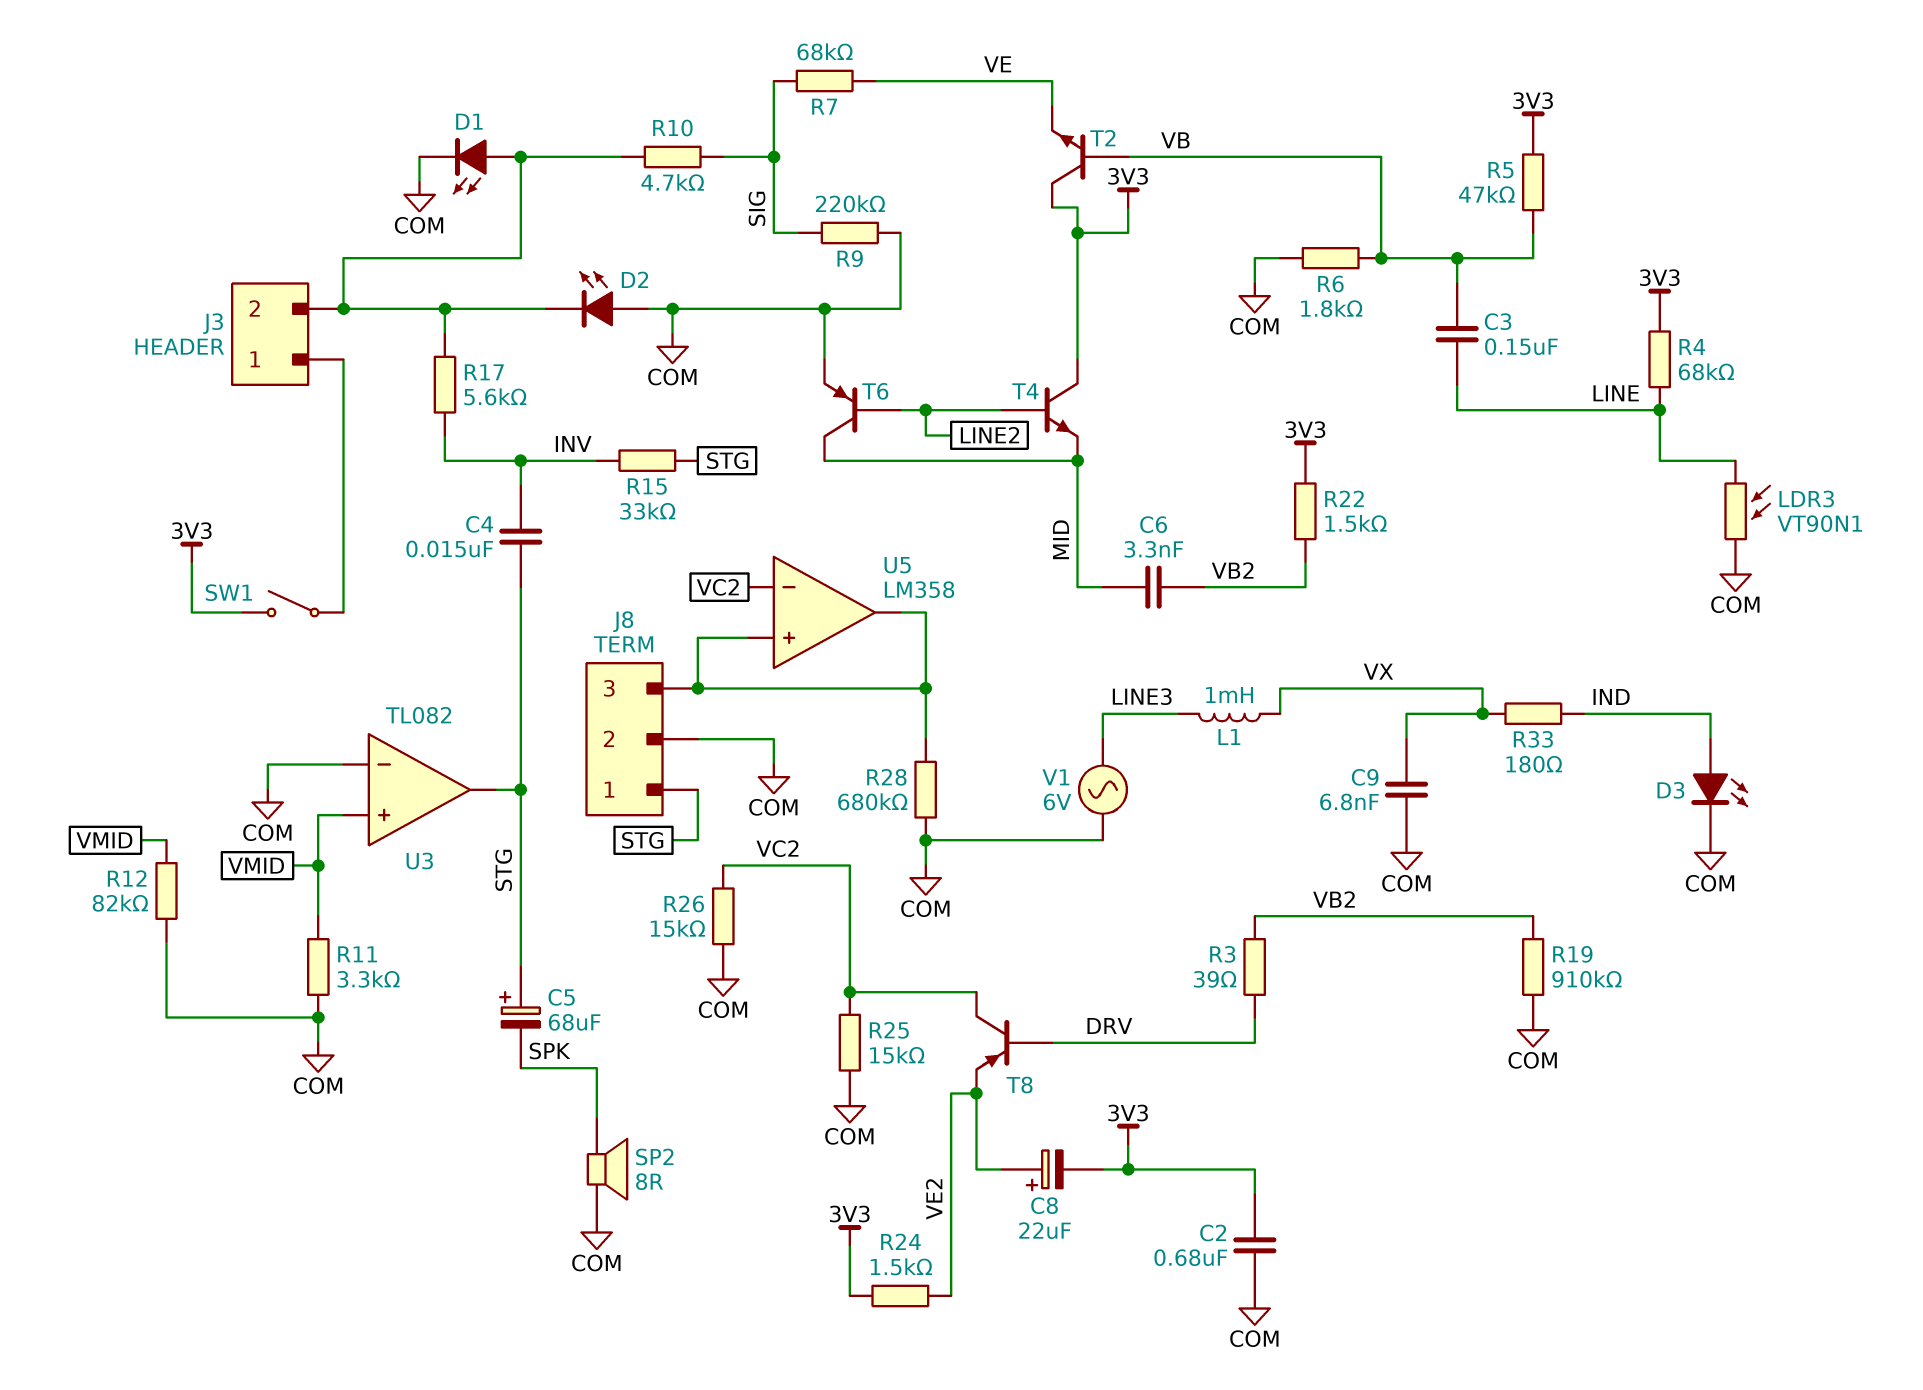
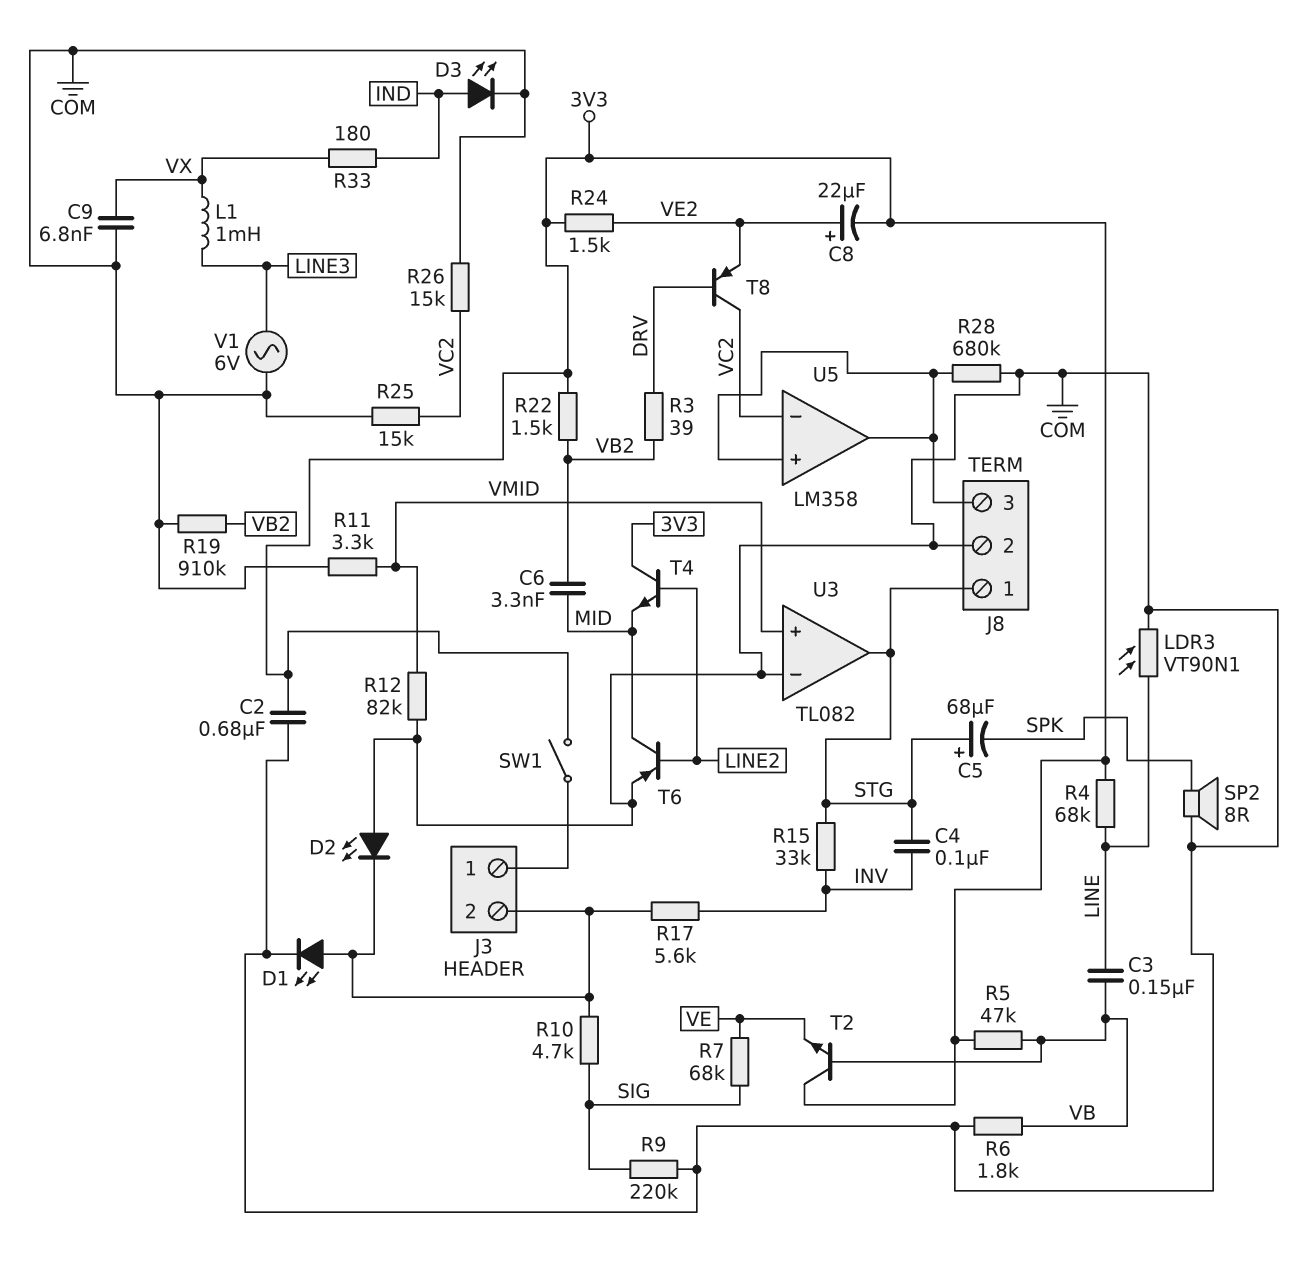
C4: 15nF (INV, STG) -> 100nF (INV, STG)

